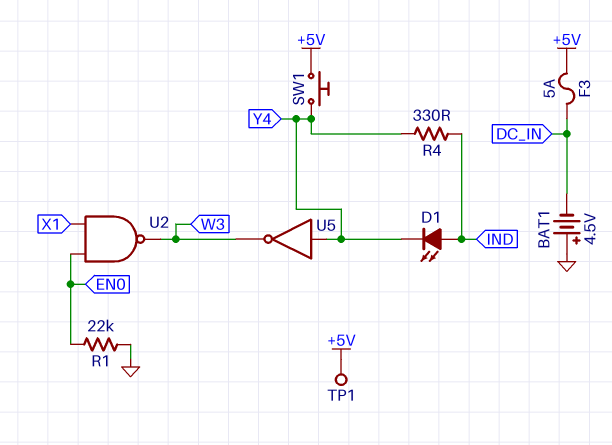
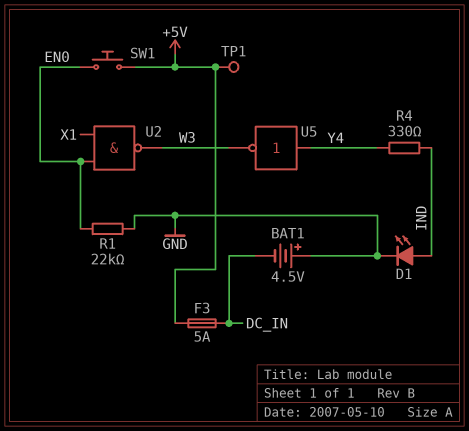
D1: LED (A IND, K Y4) -> LED (A IND, K GND)
SW1: button (+5V, Y4) -> button (+5V, EN0)

